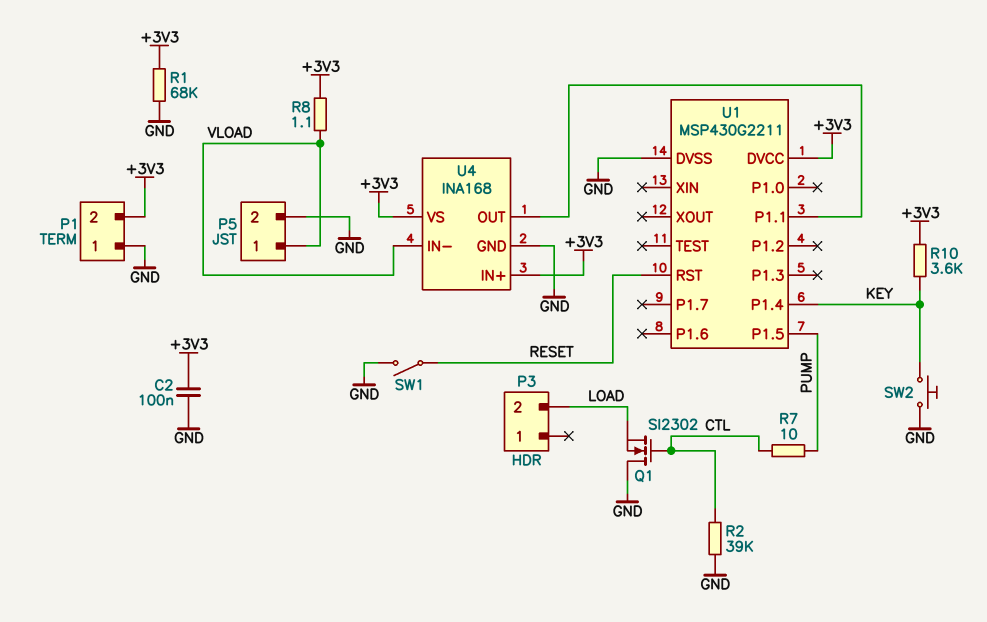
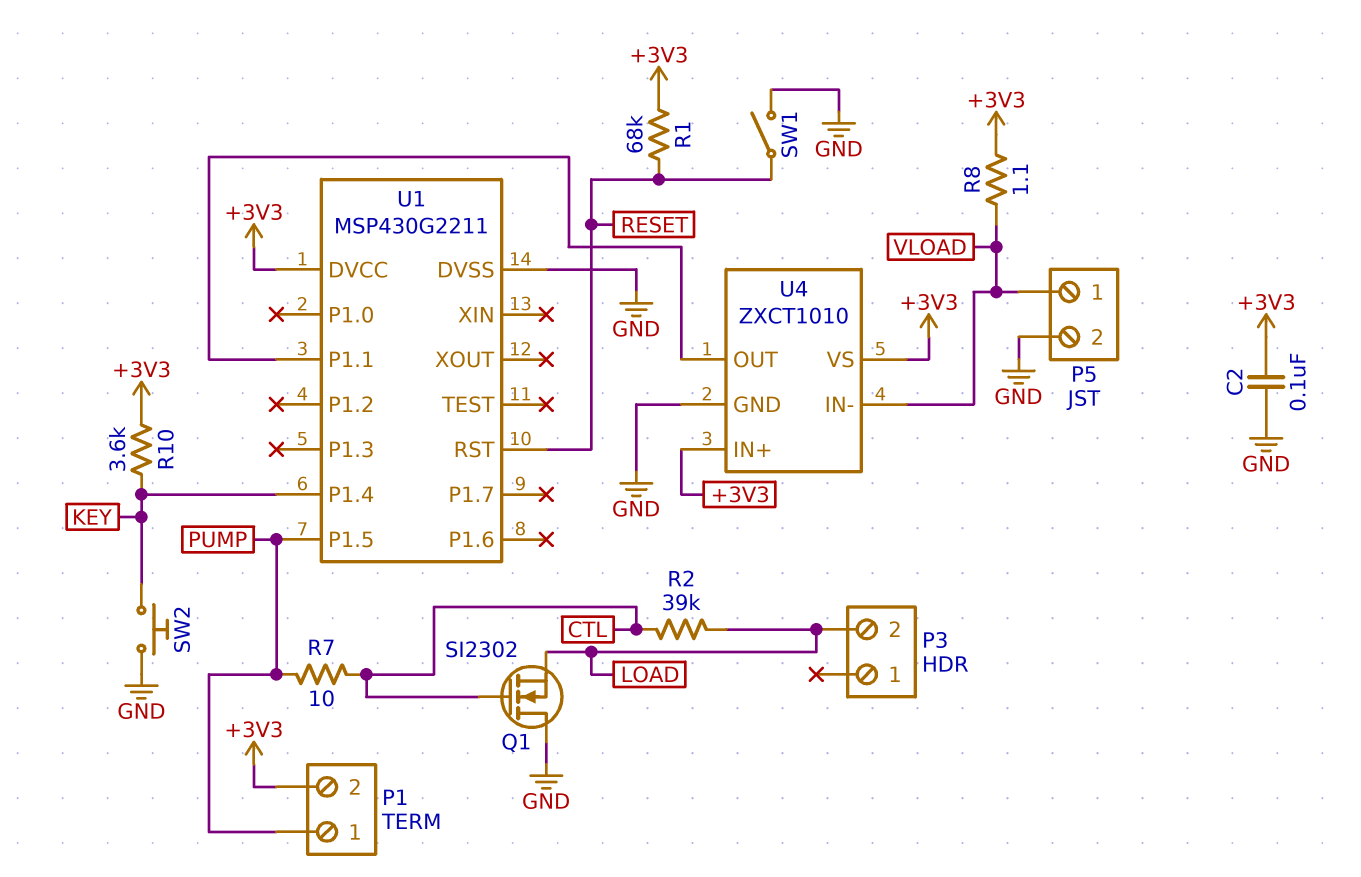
P1 pin 1: GND -> PUMP
R1: 68k (+3V3, GND) -> 68k (+3V3, RESET)
R2: 39k (CTL, GND) -> 39k (CTL, LOAD)
U4: INA168 -> ZXCT1010

